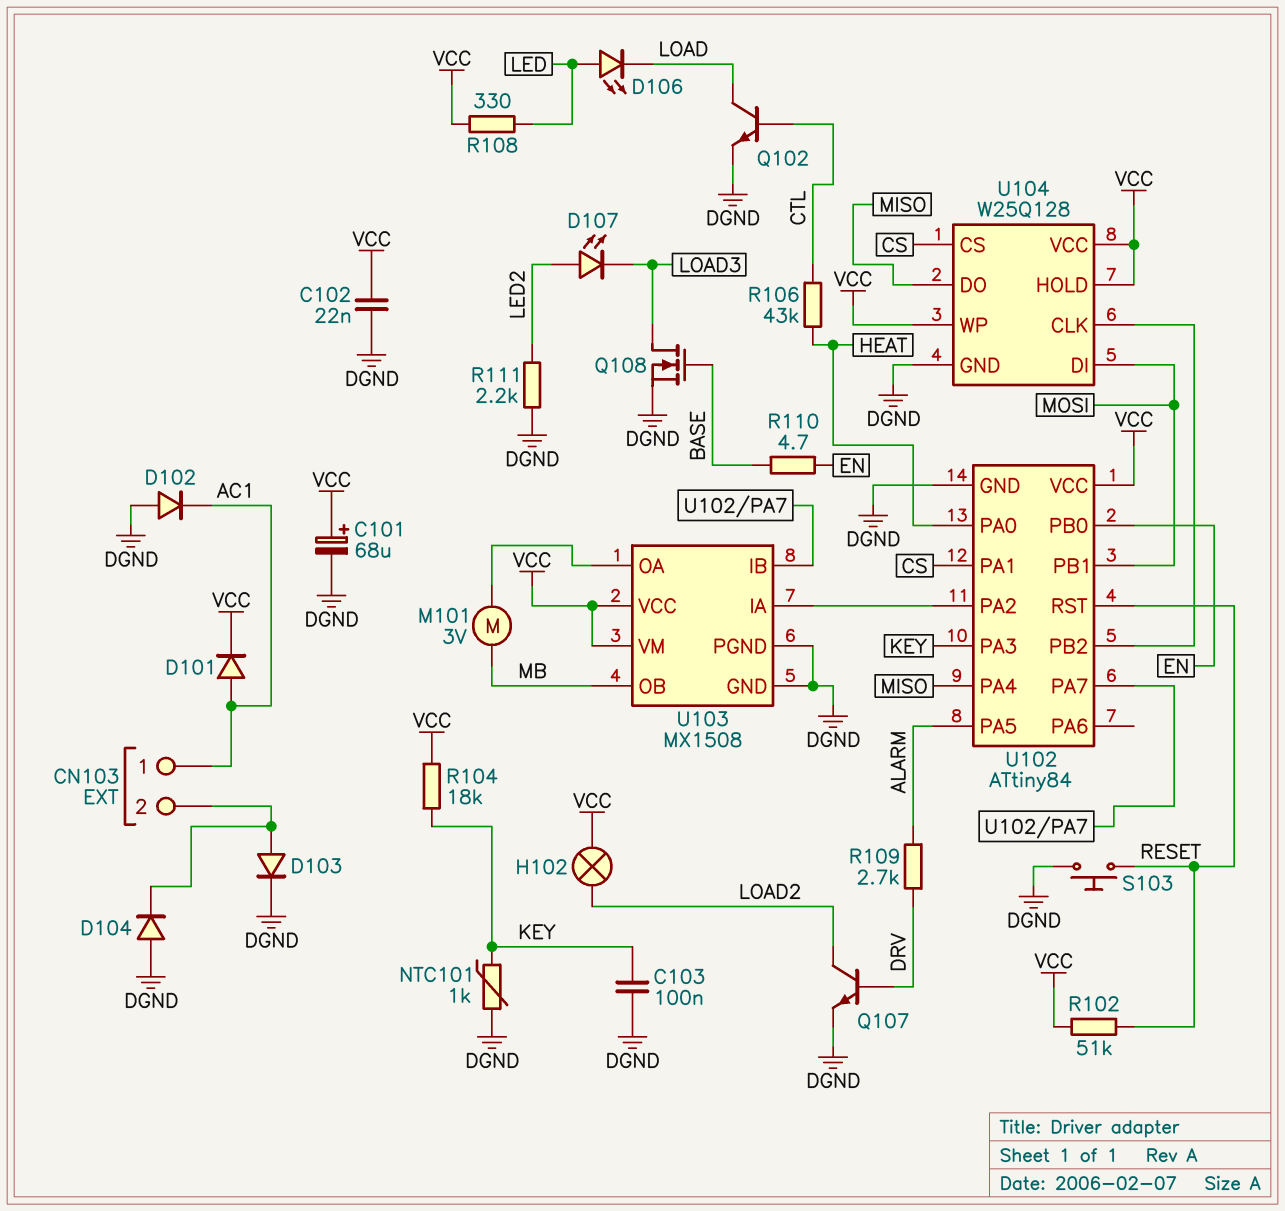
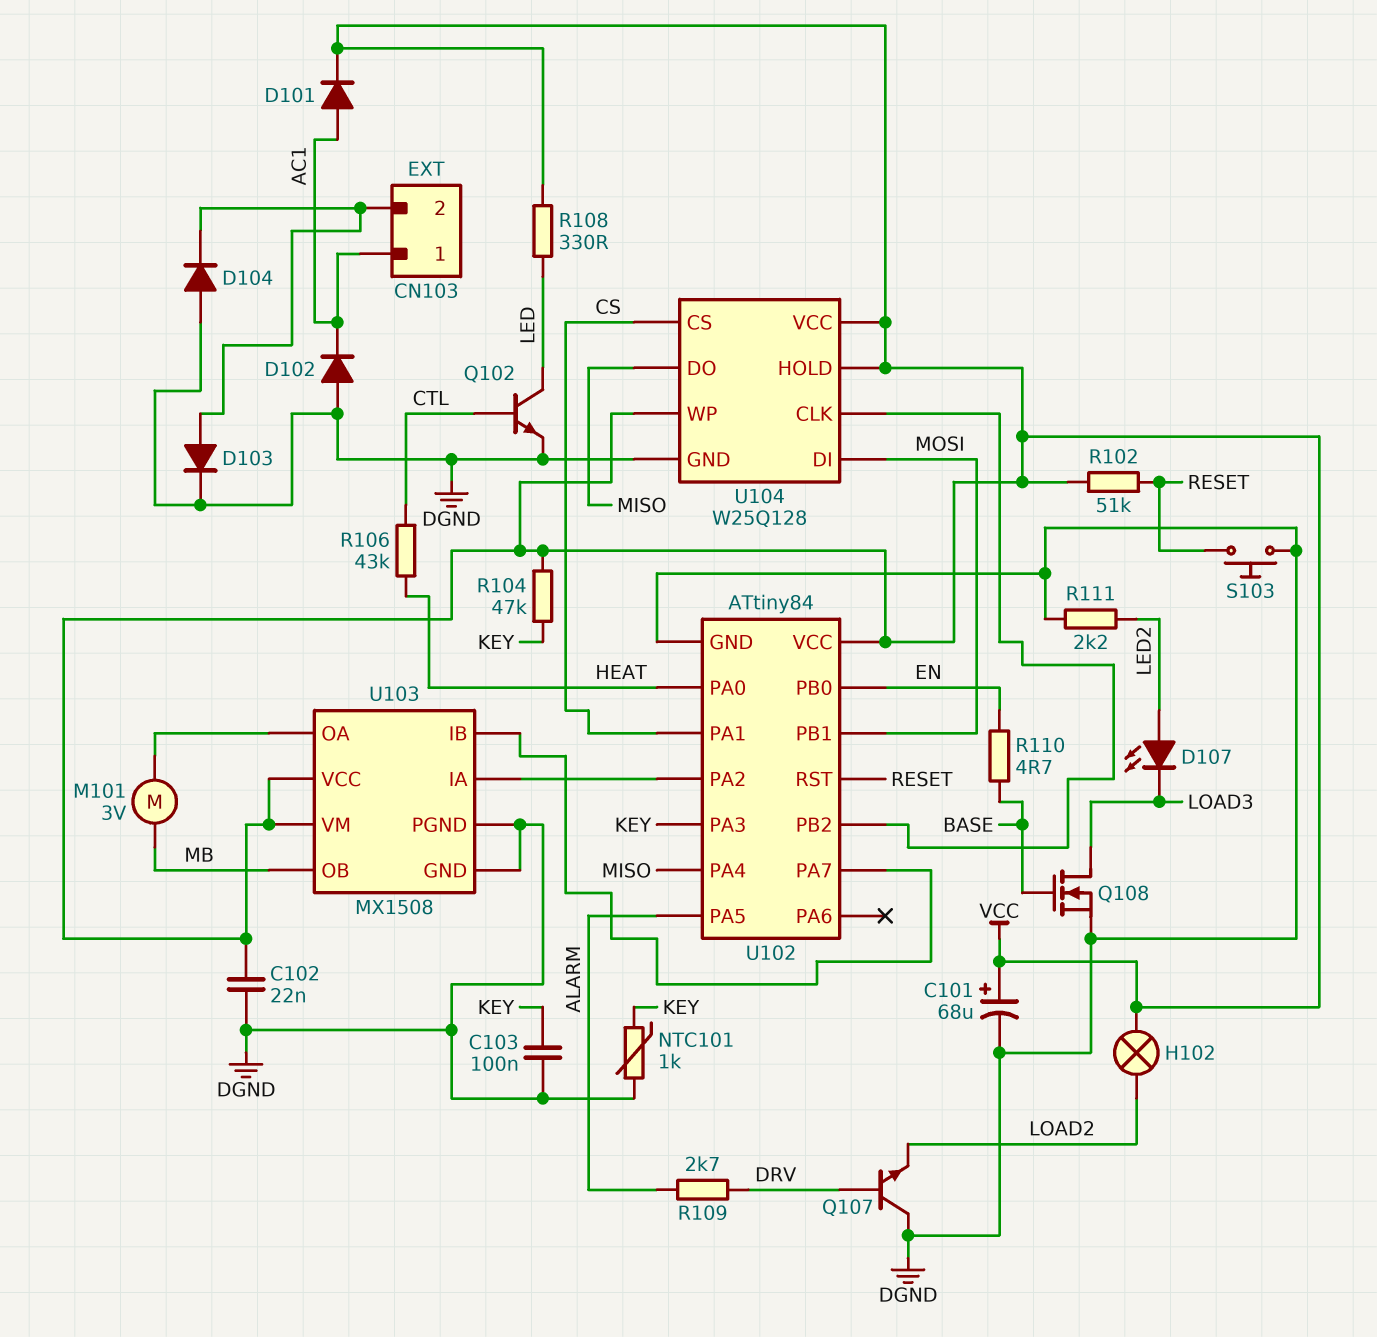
D106: LED (A LED, K LOAD) -> none
Q102: NPN (B CTL, C LOAD, E DGND) -> NPN (B CTL, C LED, E DGND)
Q107: NPN (B DRV, C LOAD2, E DGND) -> NPN (B DRV, C DGND, E LOAD2)
R104: 18k (KEY, VCC) -> 47k (KEY, VCC)

